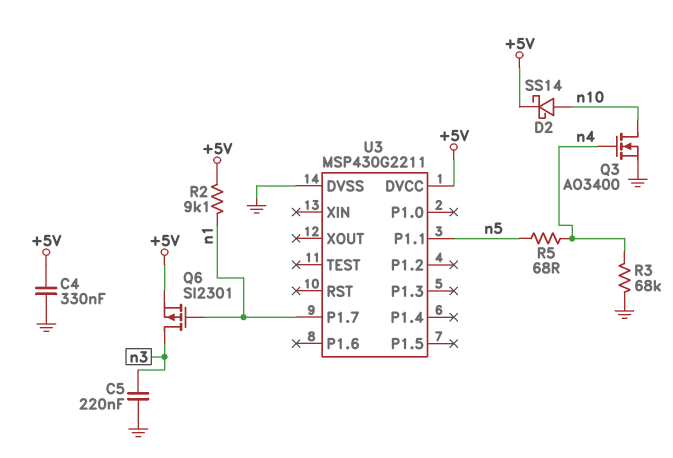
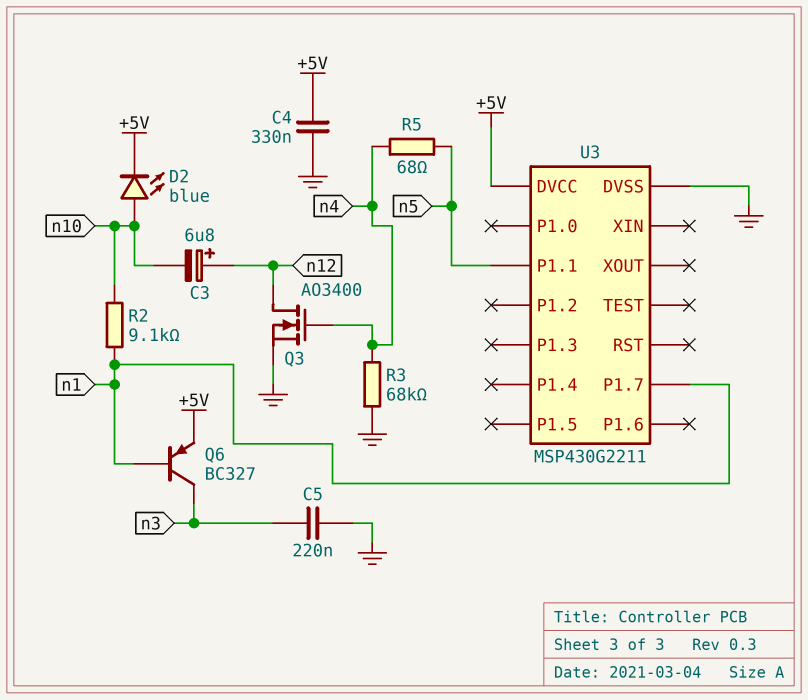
C3: none -> 6.8uF (plus n12, minus n10)
D2: schottky SS14 (A n10, K +5V) -> LED blue (A n10, K +5V)
Q3: NMOS AO3400 (G n4, D n10, S GND) -> NMOS AO3400 (G n4, D n12, S GND)
Q6: PMOS SI2301 (G n1, D n3, S +5V) -> PNP BC327 (B n1, C n3, E +5V)
R2: 9.1k (+5V, n1) -> 9.1k (n1, n10)

